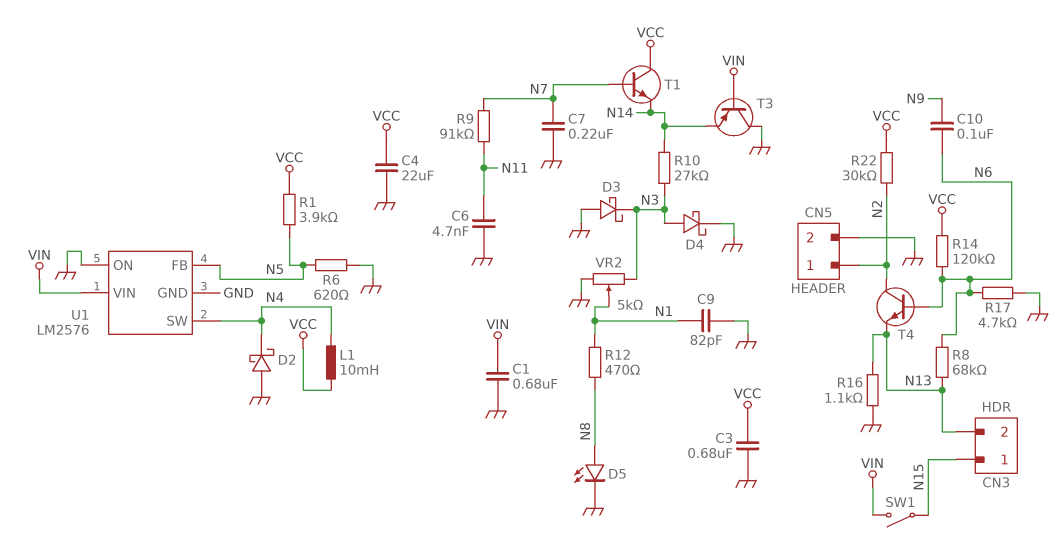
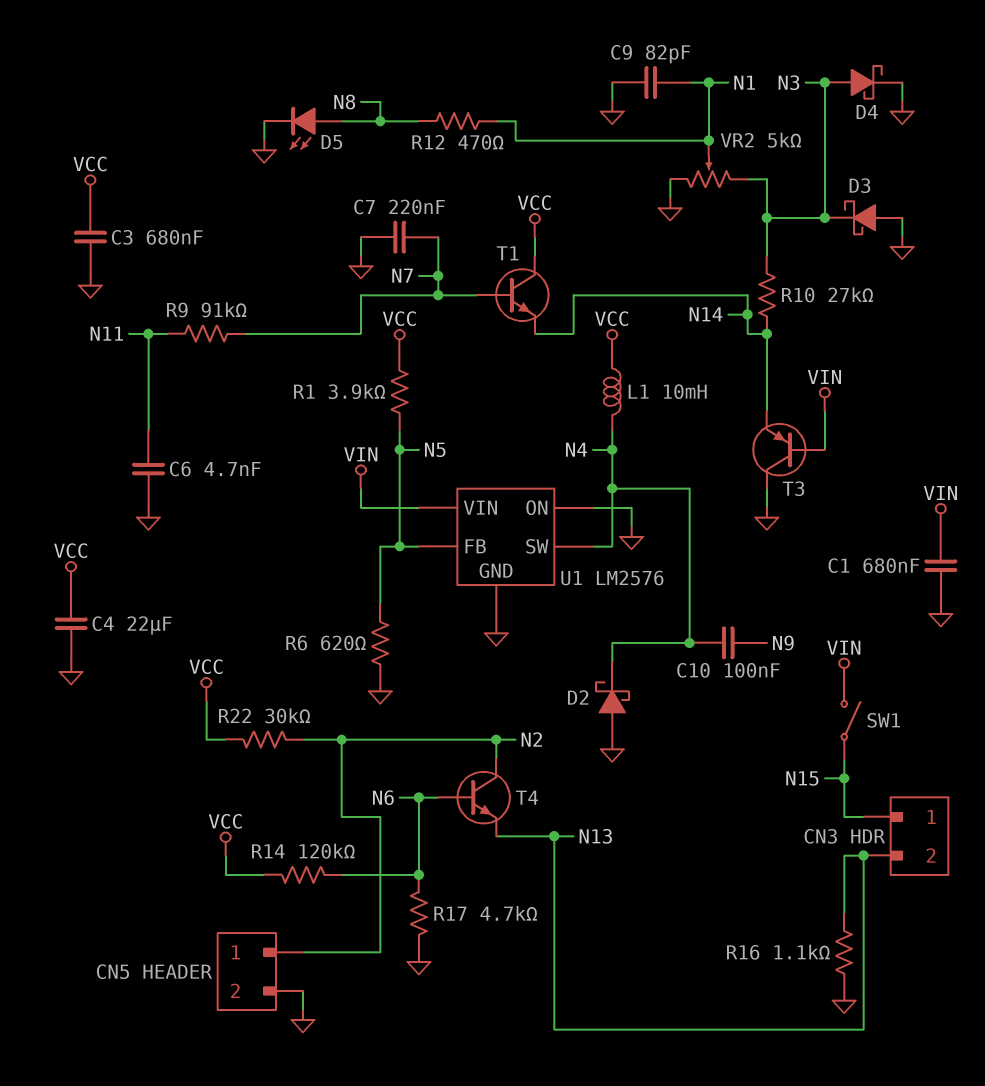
C10: 100nF (N6, N9) -> 100nF (N4, N9)
R8: 68k (N6, N13) -> none

